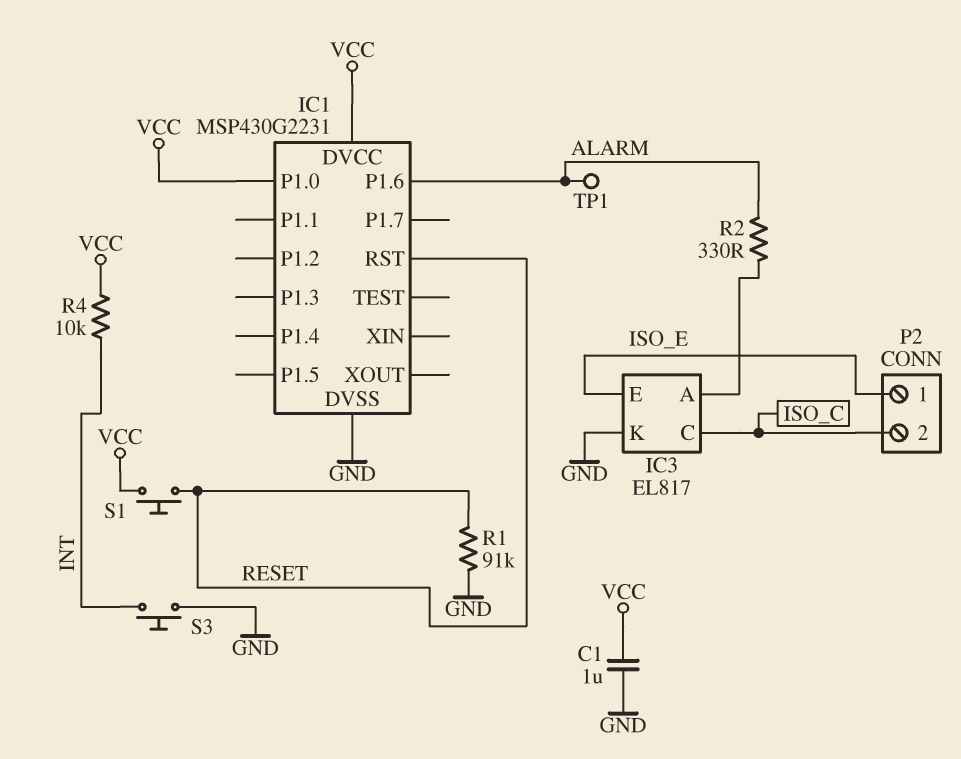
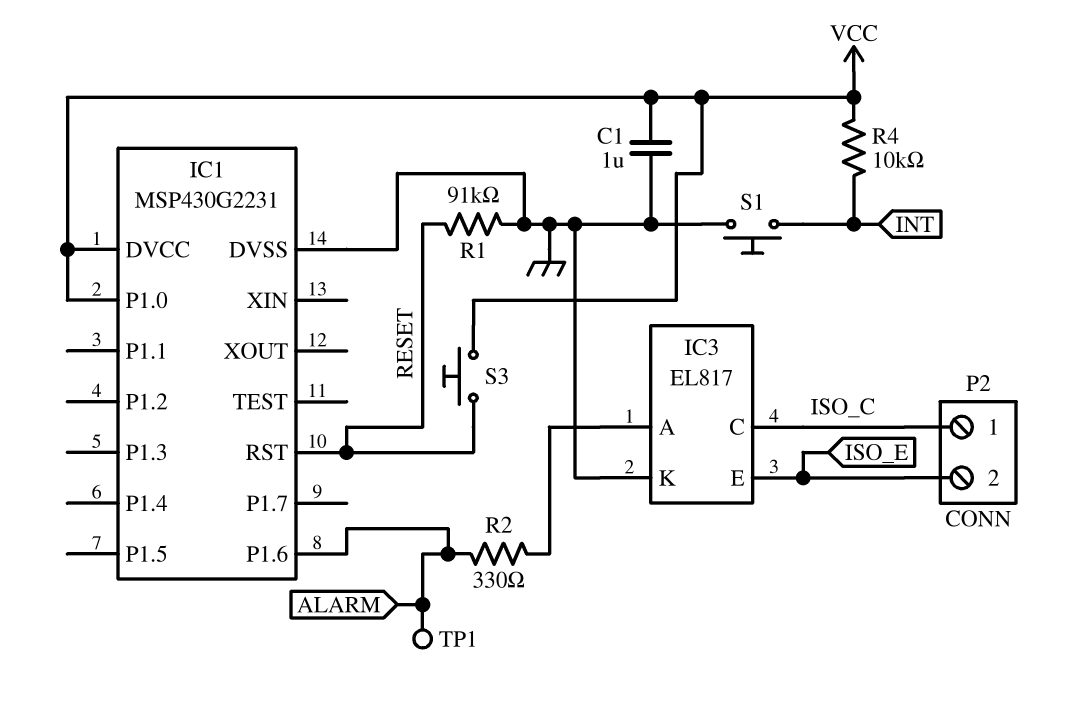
P2 pin 1: ISO_E -> ISO_C
P2 pin 2: ISO_C -> ISO_E
S1: button (RESET, VCC) -> button (GND, INT)
S3: button (GND, INT) -> button (RESET, VCC)

